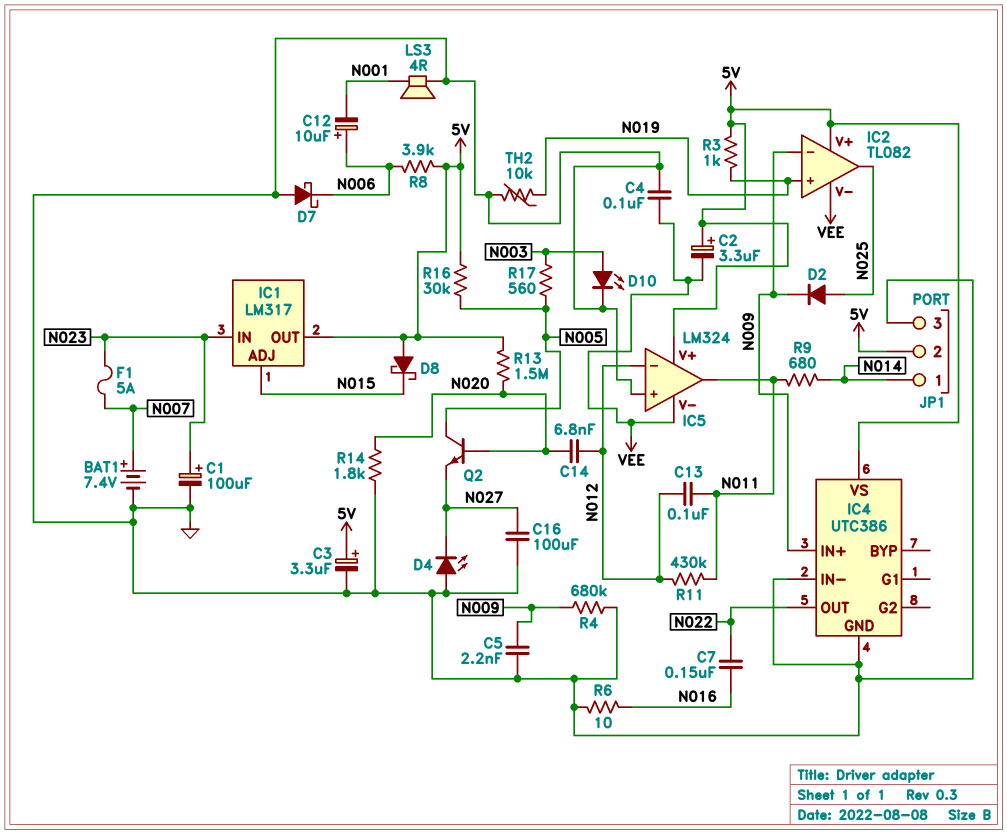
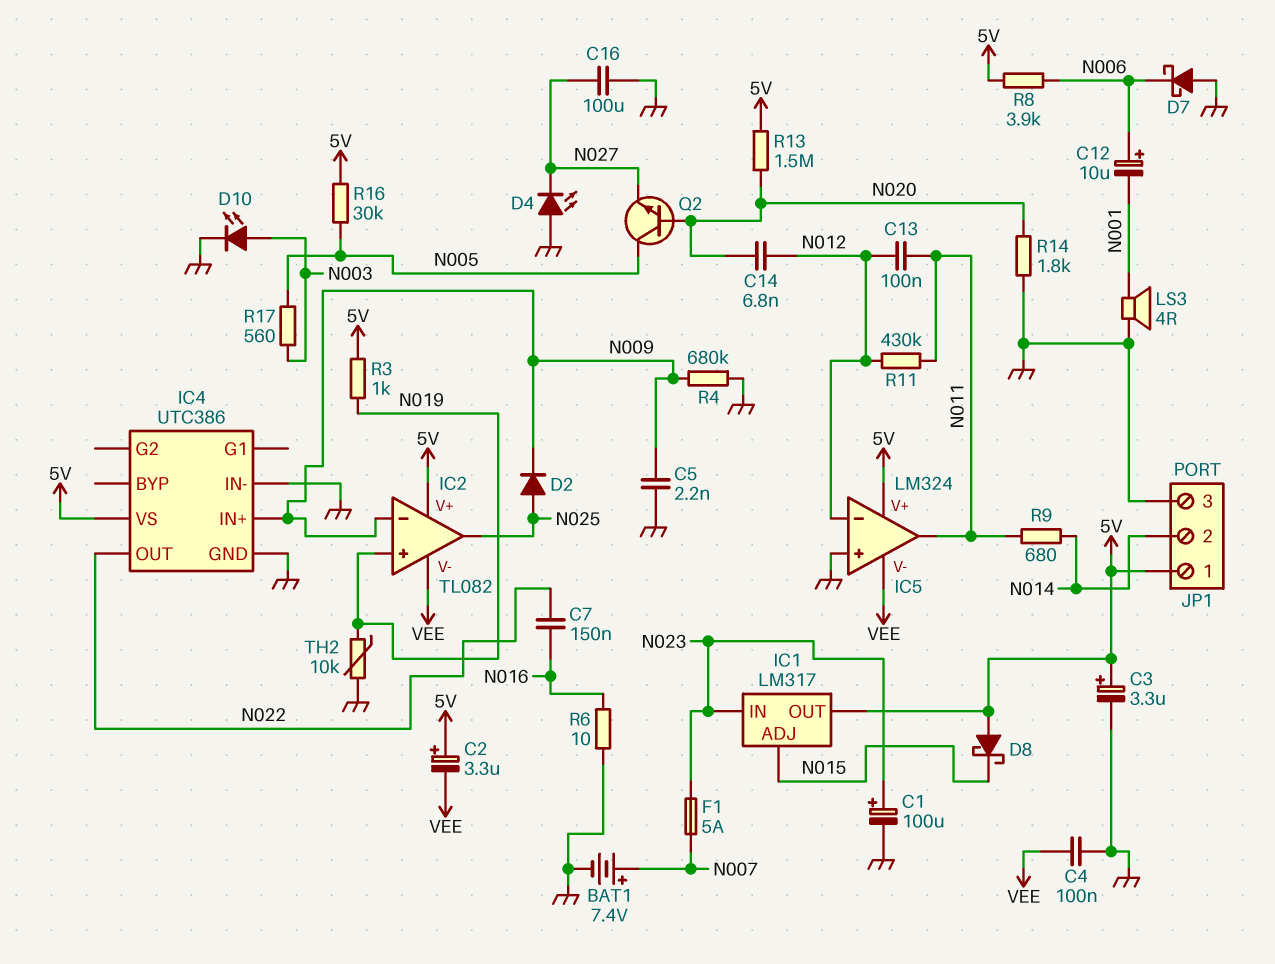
JP1 pin 1: N014 -> 5V
JP1 pin 2: 5V -> N014

